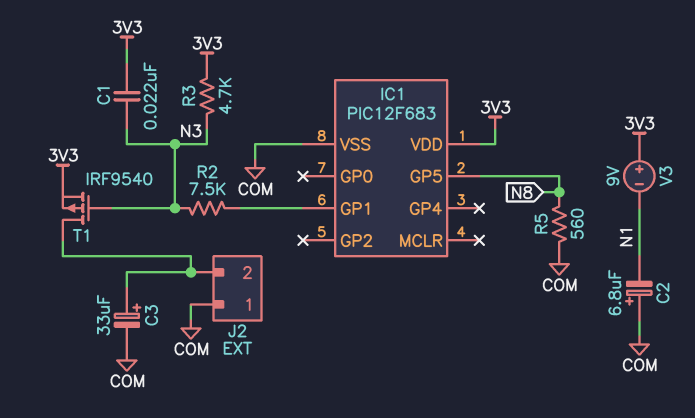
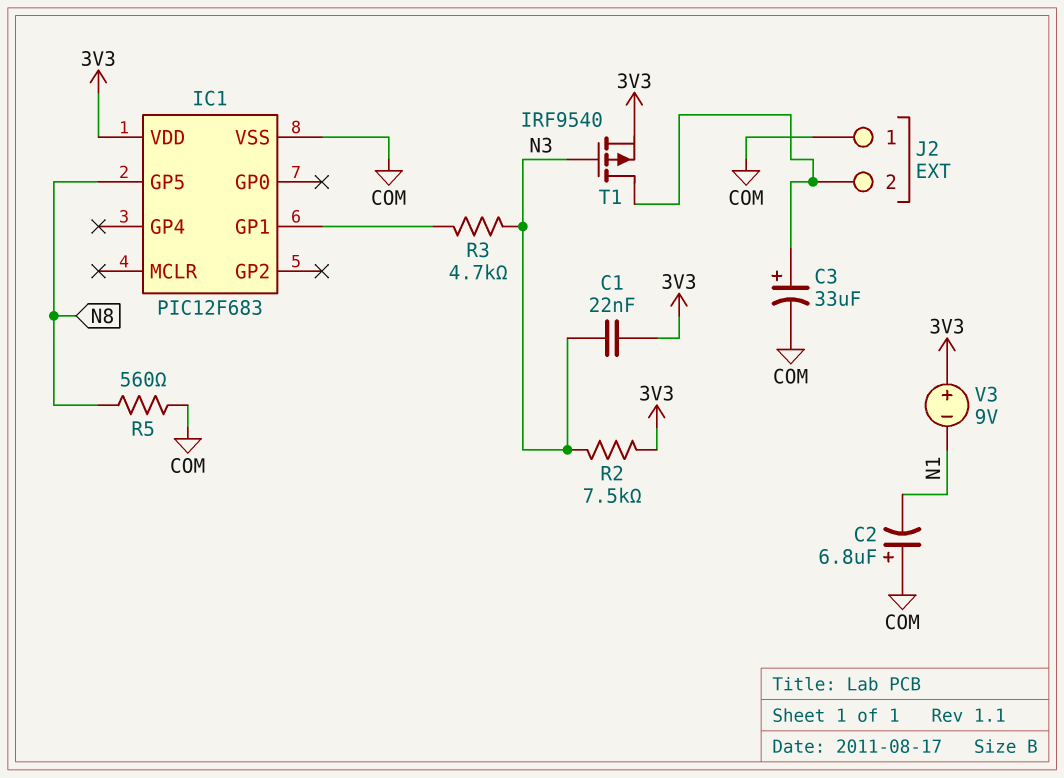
R2: 7.5k (IC1/GP1, N3) -> 7.5k (3V3, N3)
R3: 4.7k (3V3, N3) -> 4.7k (IC1/GP1, N3)

